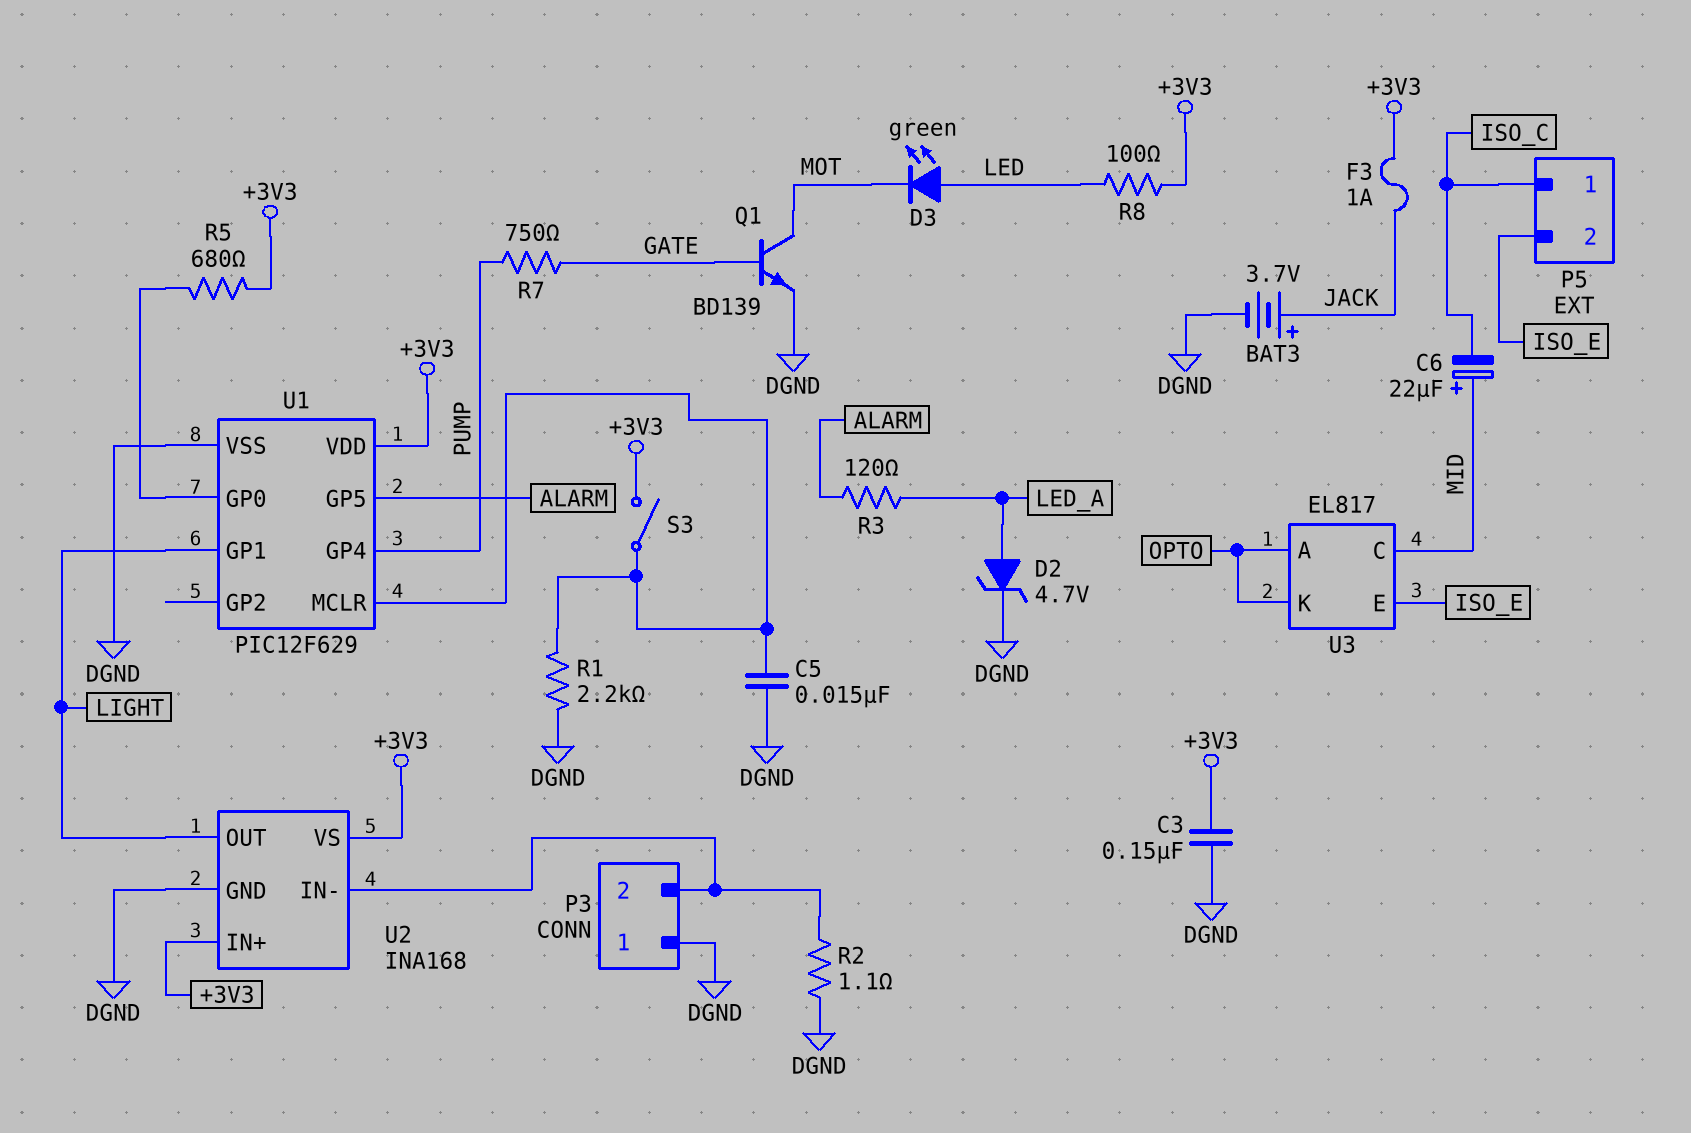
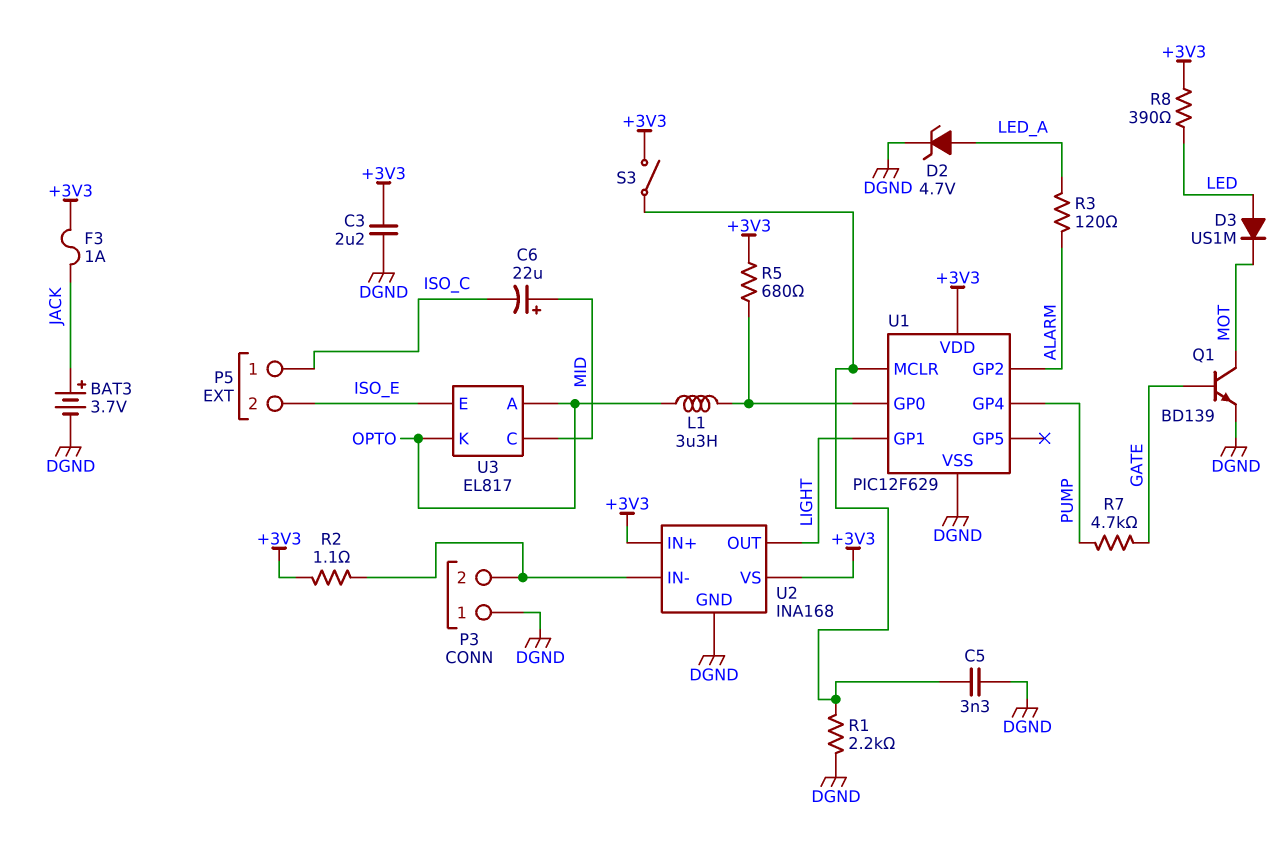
C3: 150nF (+3V3, DGND) -> 2.2uF (+3V3, DGND)
C5: 15nF (DGND, U1/MCLR) -> 3.3nF (DGND, U1/MCLR)
D3: LED green (A LED, K MOT) -> diode US1M (A LED, K MOT)
L1: none -> 3.3uH (OPTO, U1/GP0)
R2: 1.1 (DGND, P3/2) -> 1.1 (+3V3, P3/2)
R7: 750 (GATE, PUMP) -> 4.7k (GATE, PUMP)
R8: 100 (+3V3, LED) -> 390 (+3V3, LED)
U1 pin GP2: none -> ALARM
U1 pin GP5: ALARM -> none

